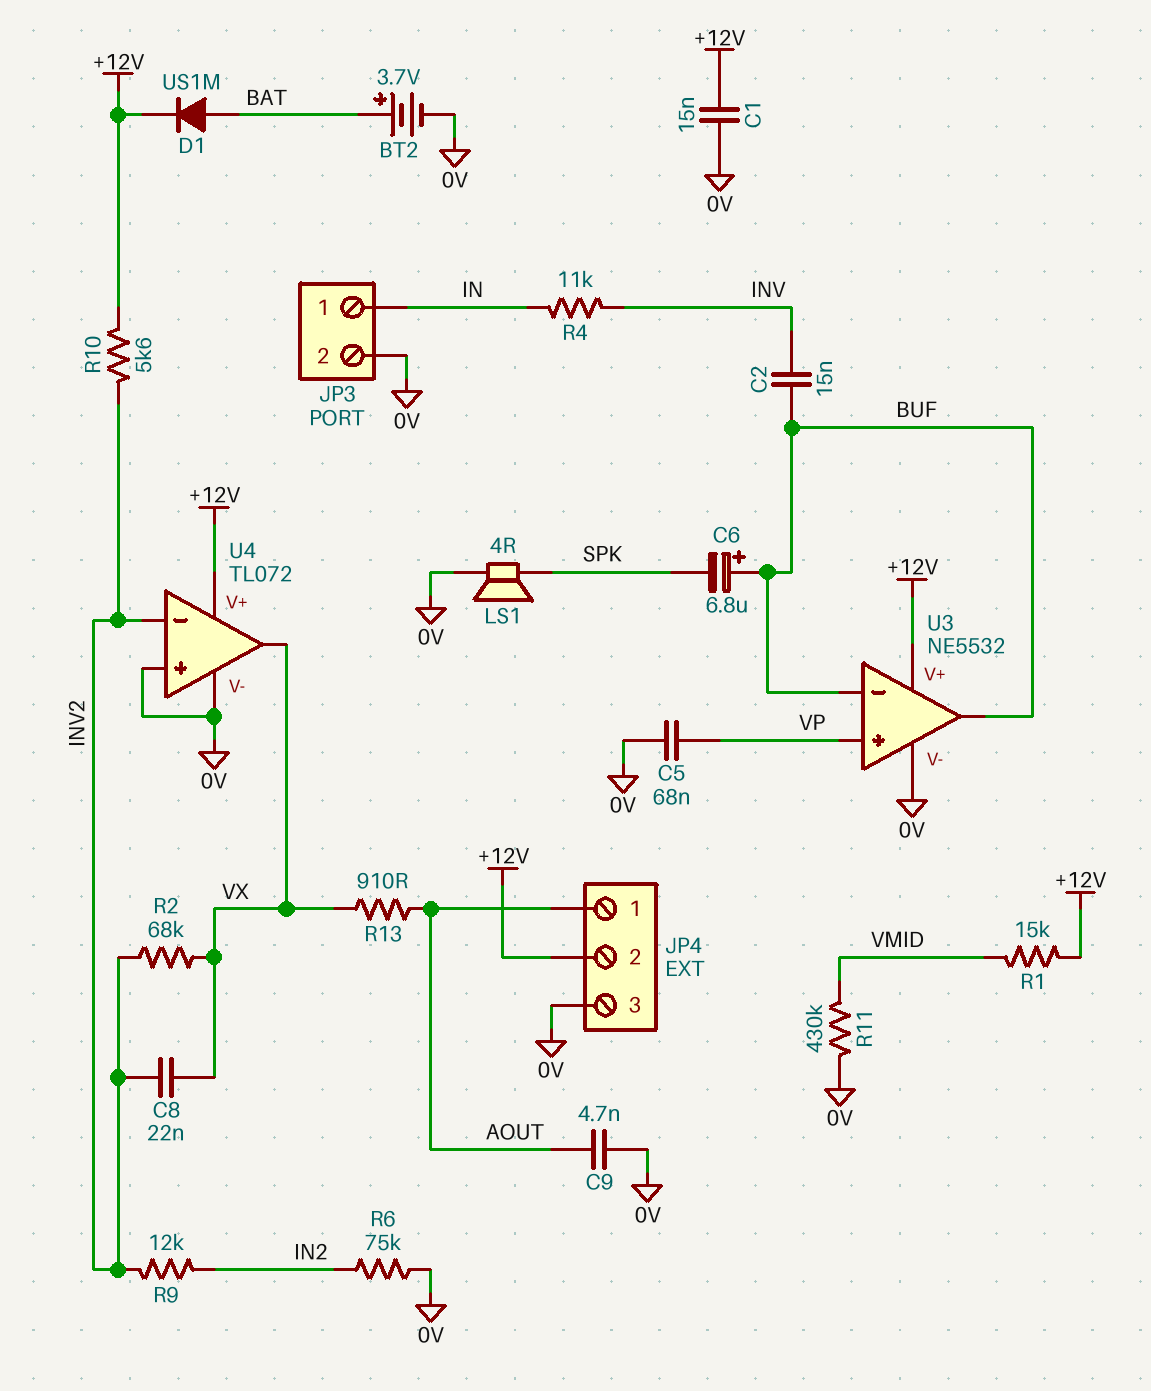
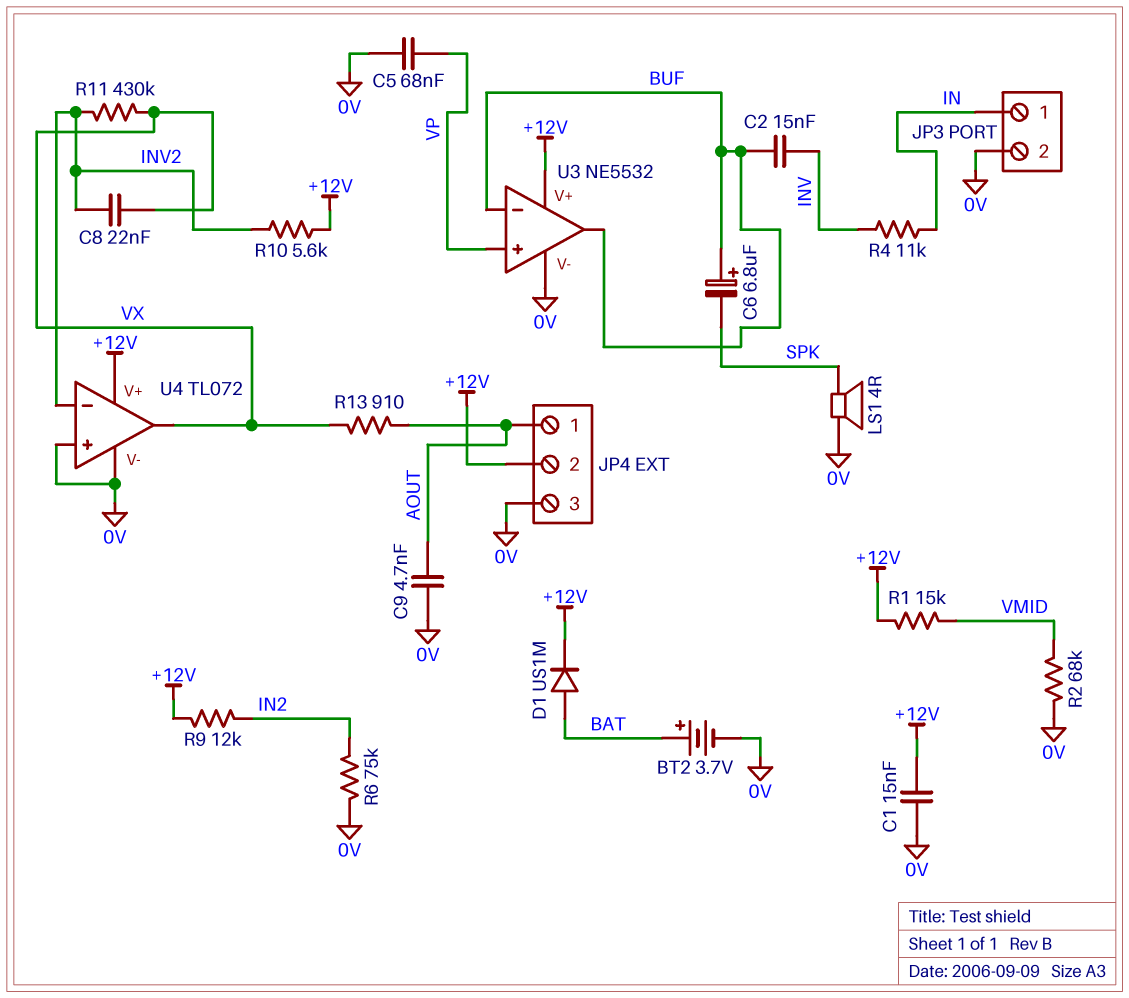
R2: 68k (INV2, VX) -> 68k (0V, VMID)
R9: 12k (IN2, INV2) -> 12k (+12V, IN2)
R11: 430k (0V, VMID) -> 430k (INV2, VX)

